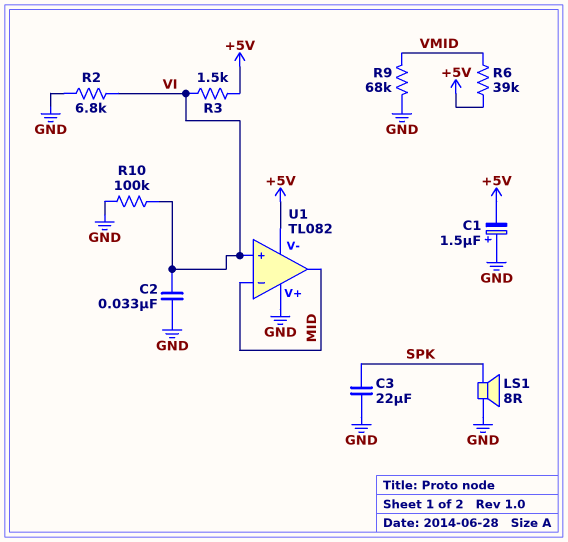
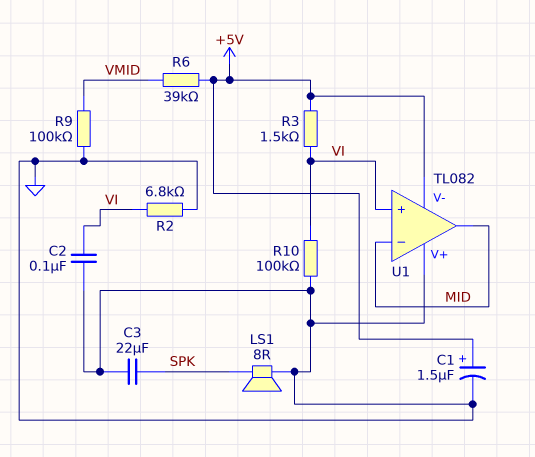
C1: 1.5uF (plus GND, minus +5V) -> 1.5uF (plus +5V, minus GND)
C2: 33nF (GND, VI) -> 100nF (GND, VI)
R9: 68k (GND, VMID) -> 100k (GND, VMID)

